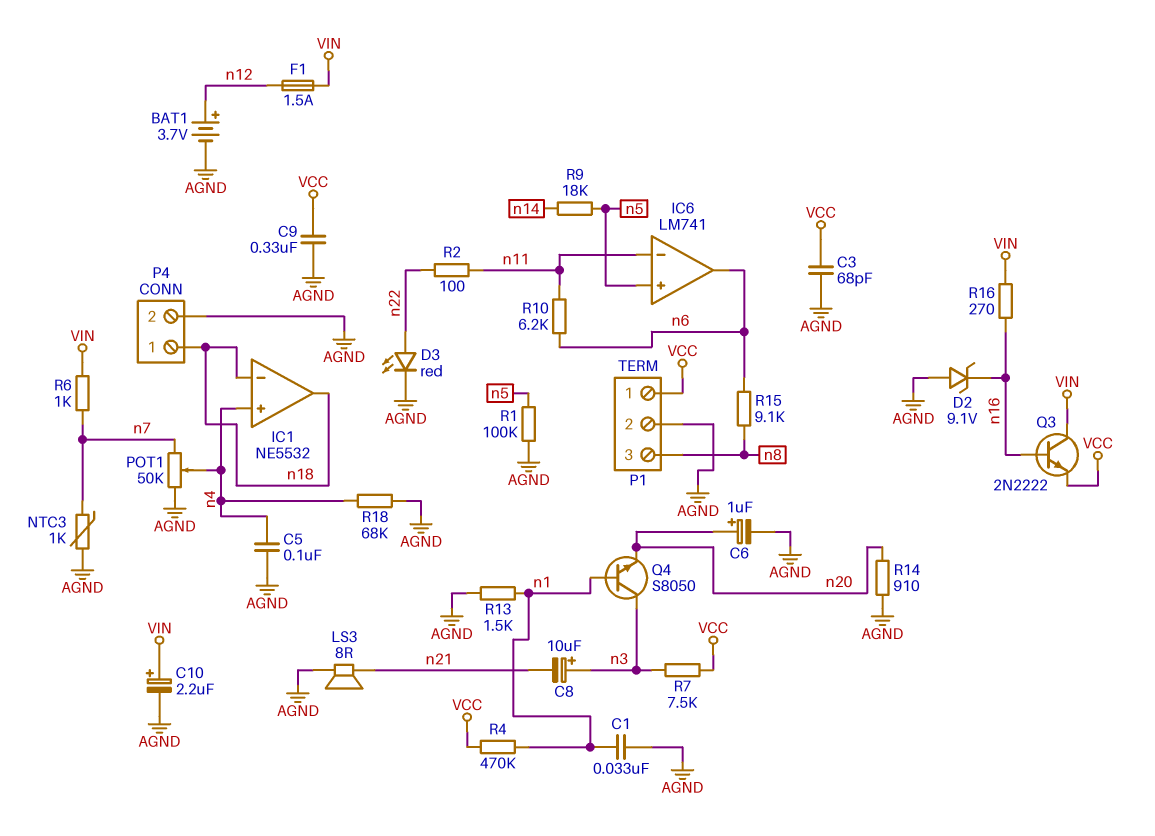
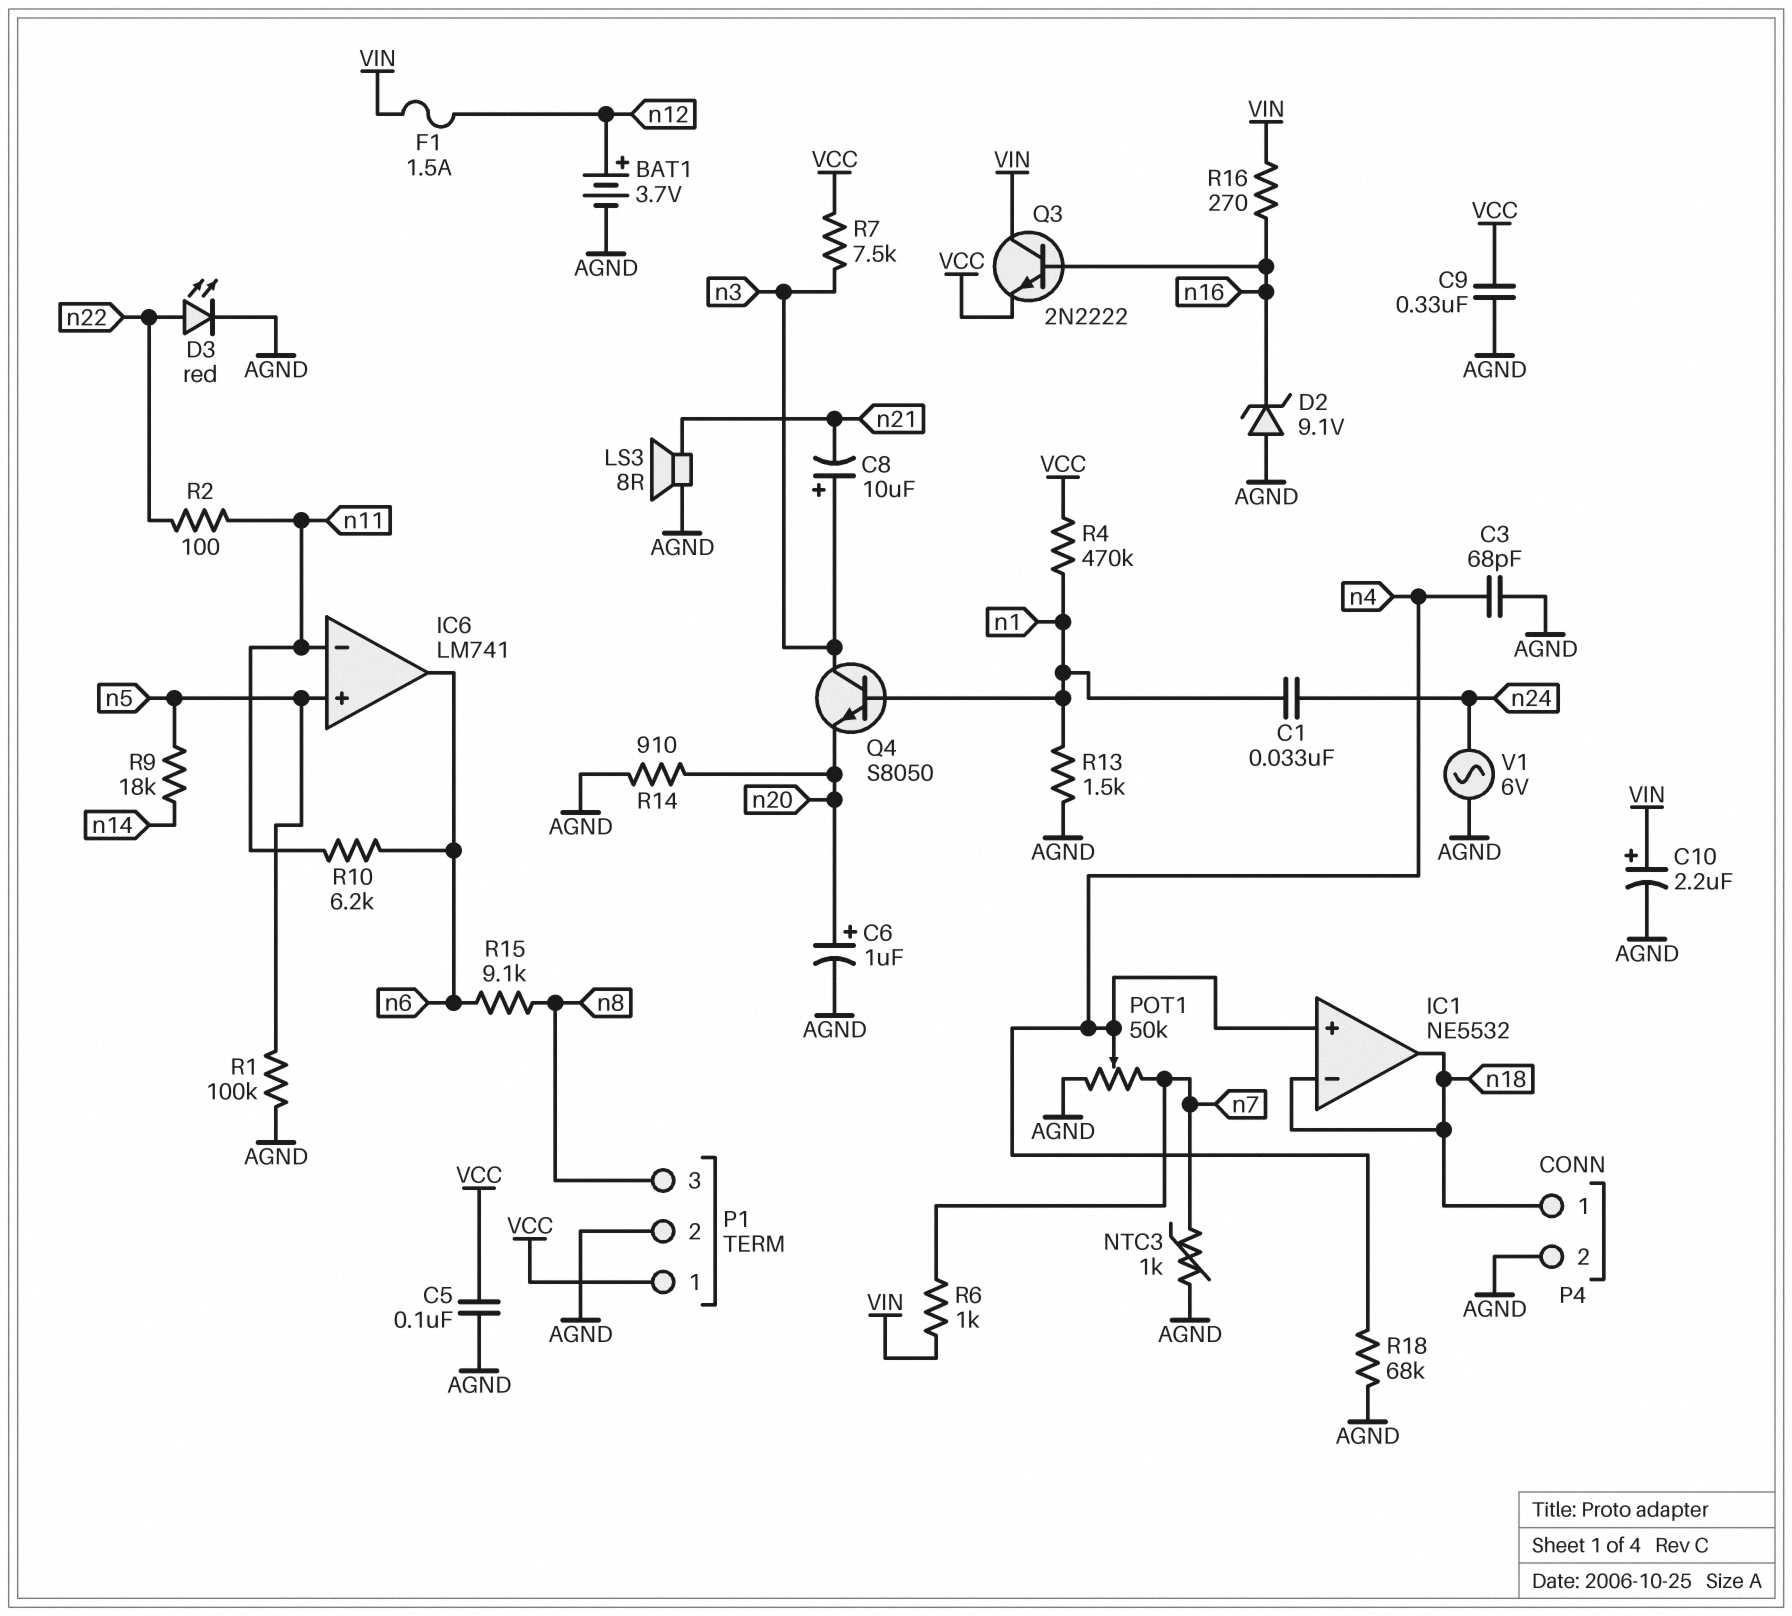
C1: 33nF (AGND, n1) -> 33nF (n1, n24)
C3: 68pF (AGND, VCC) -> 68pF (AGND, n4)
C5: 100nF (AGND, n4) -> 100nF (AGND, VCC)
V1: none -> AC 6V (AGND, n24)

